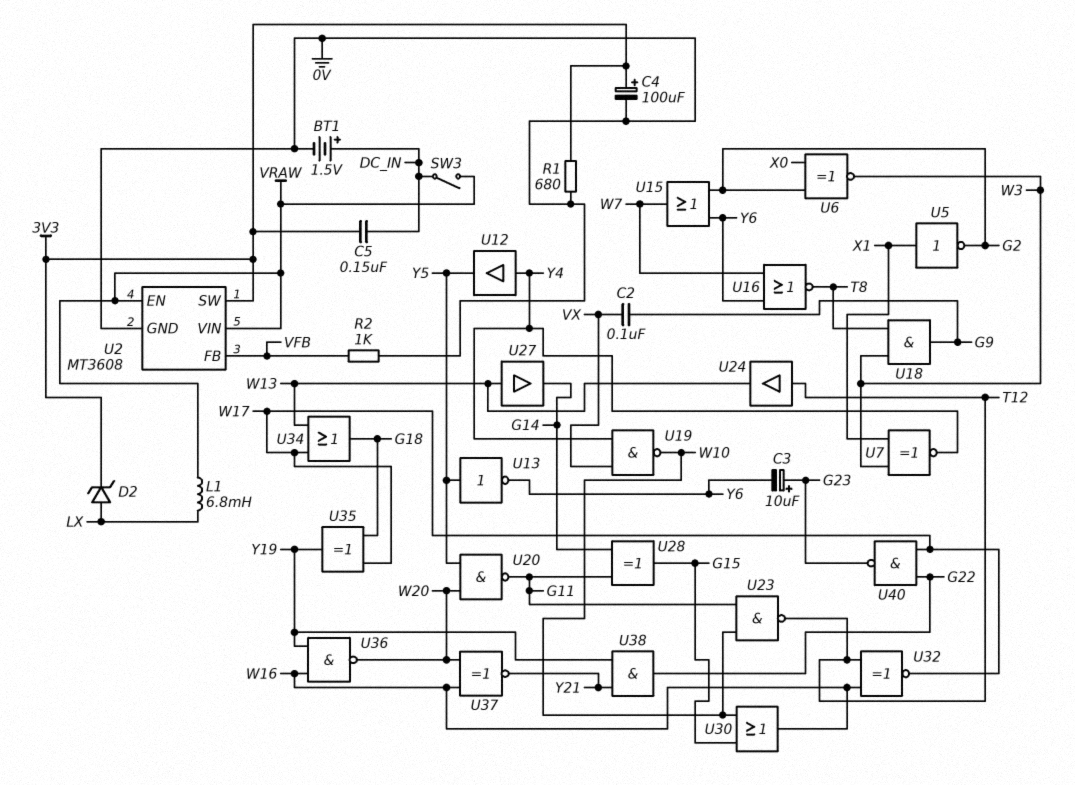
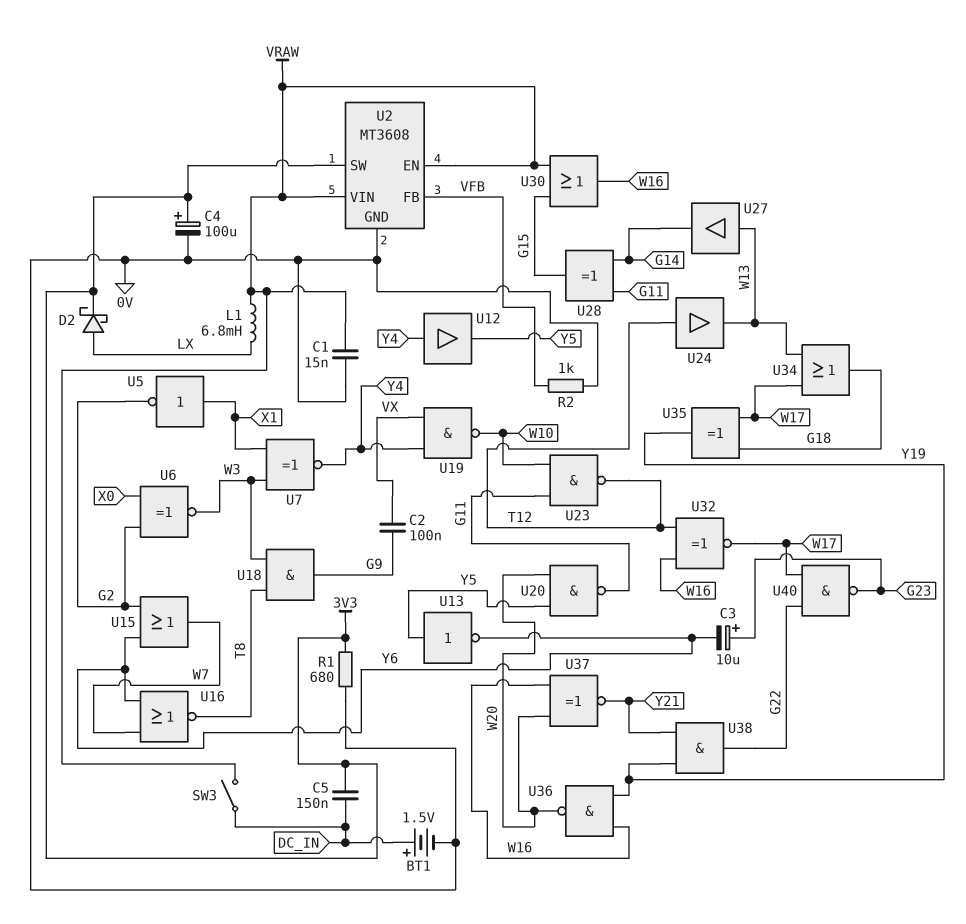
C1: none -> 15nF (0V, VRAW)
D2: zener (A LX, K 3V3) -> schottky (A LX, K 3V3)
U30: OR (in G15, in W10, out W16) -> OR (in G15, in VRAW, out W16)

